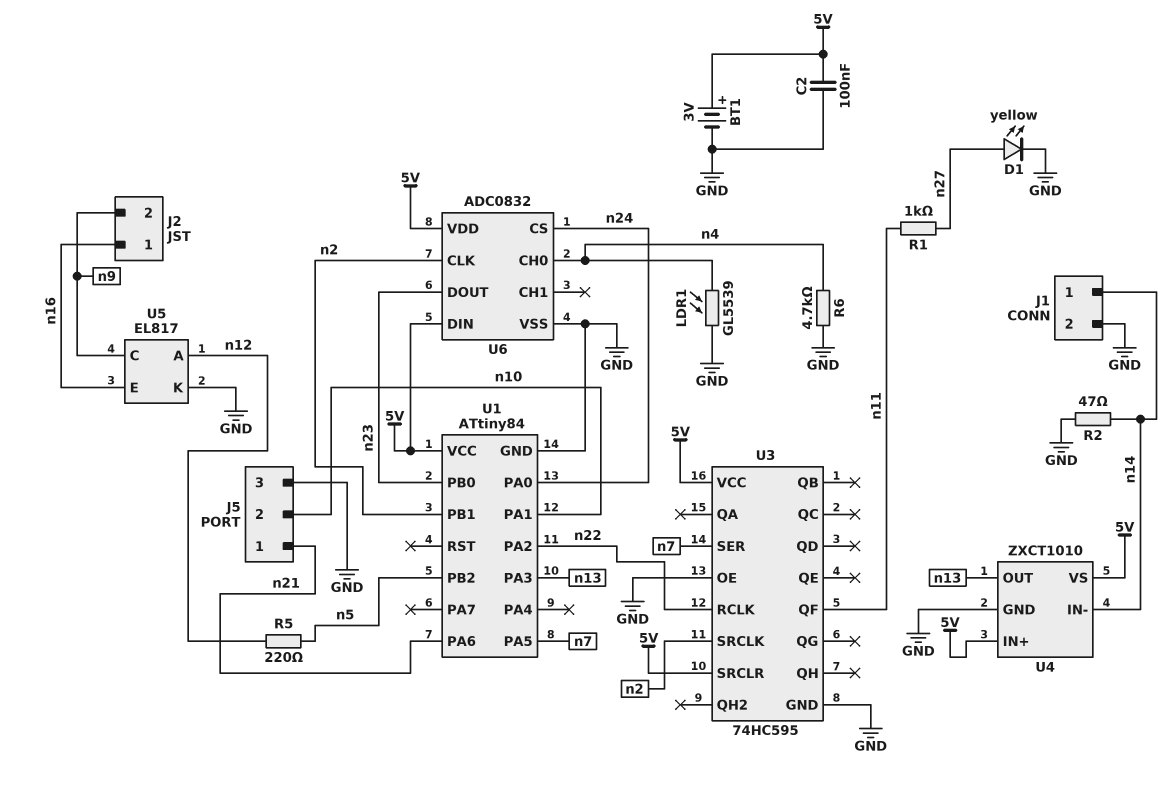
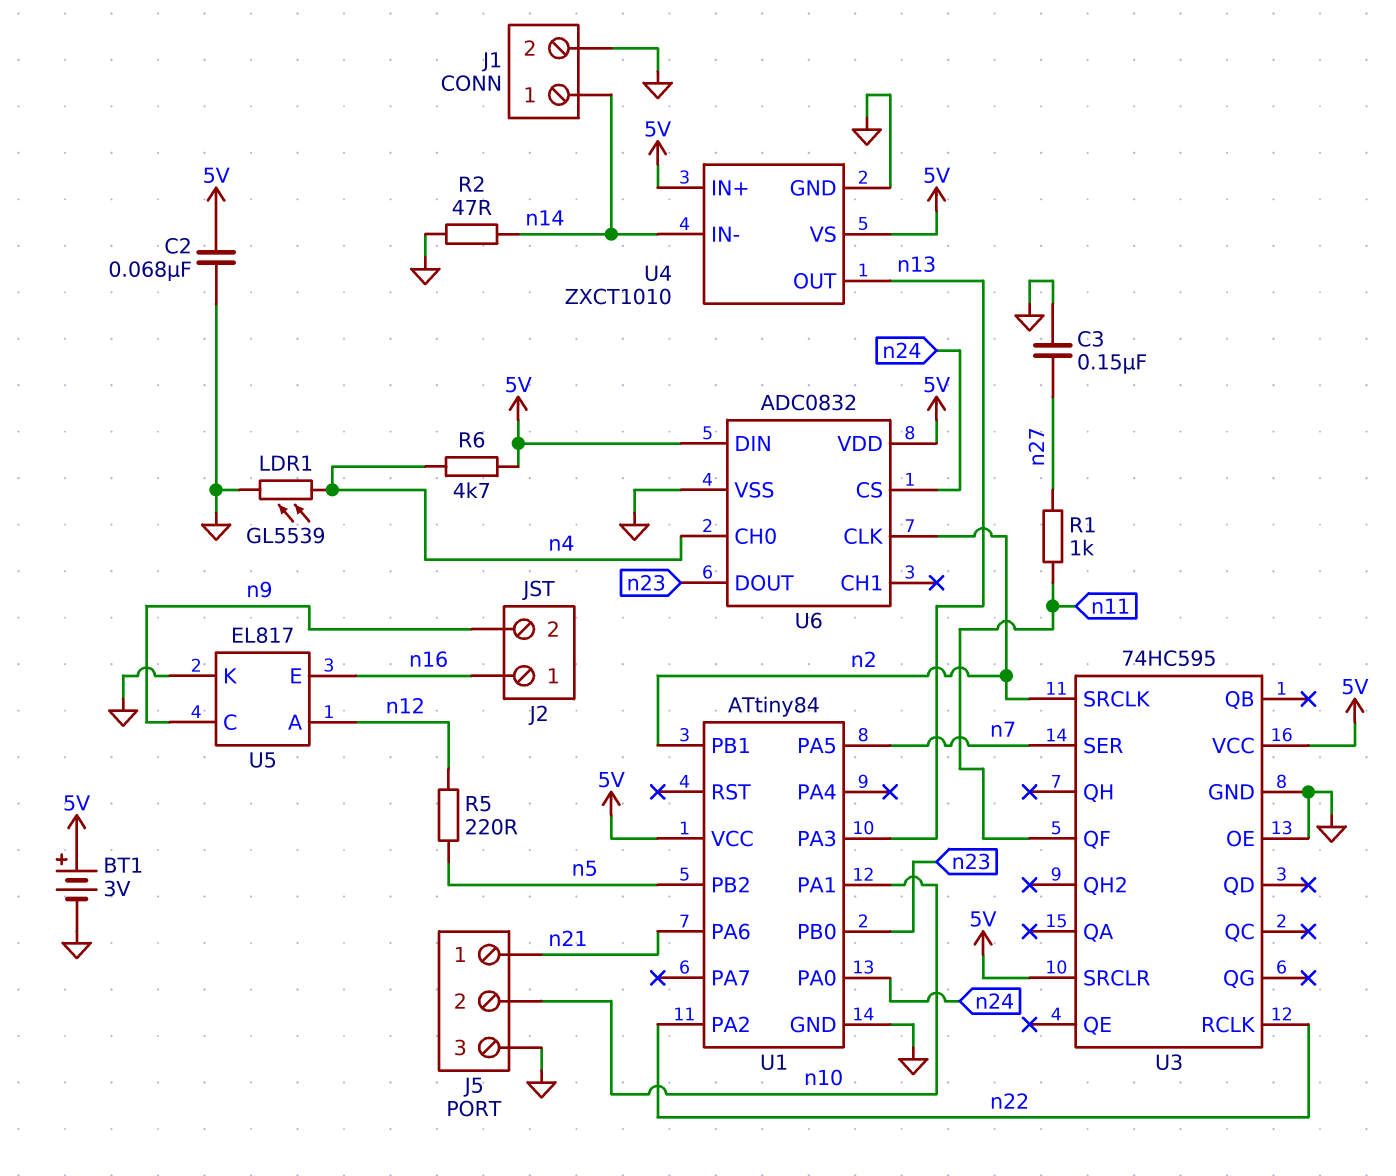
C2: 100nF (5V, GND) -> 68nF (5V, GND)
C3: none -> 150nF (GND, n27)
D1: LED yellow (A n27, K GND) -> none
R6: 4.7k (GND, n4) -> 4.7k (5V, n4)

